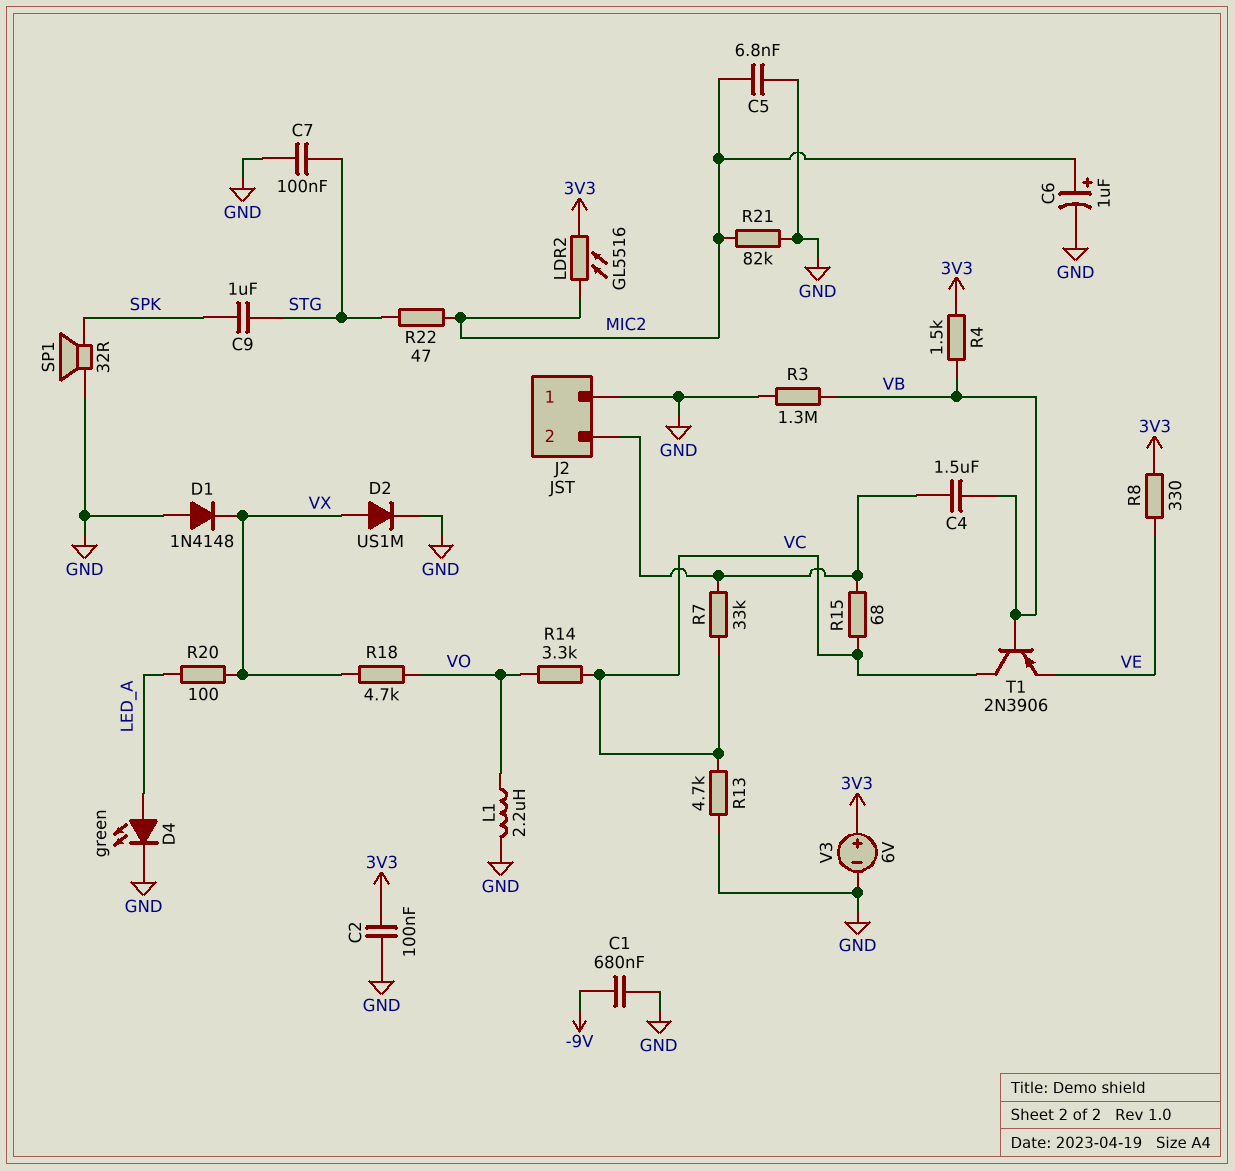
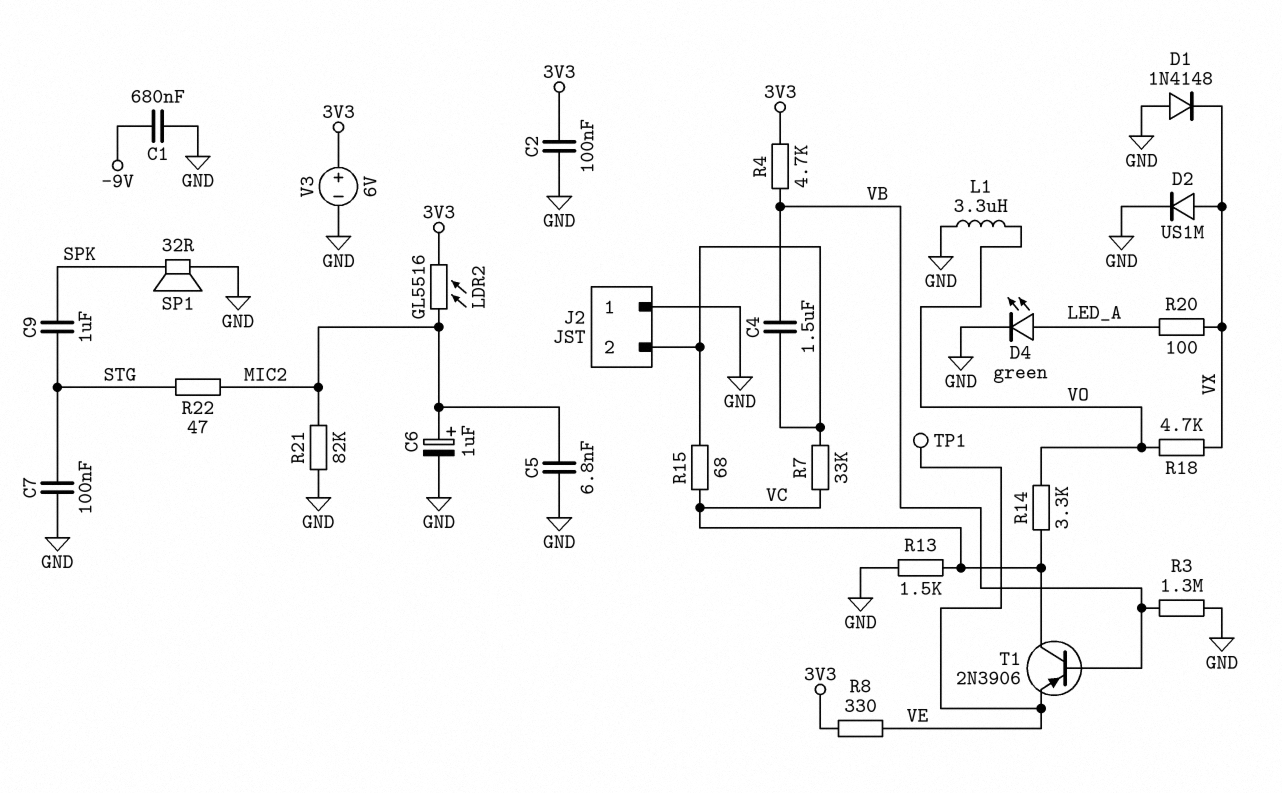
L1: 2.2uH (GND, VO) -> 3.3uH (GND, VO)
R4: 1.5k (3V3, VB) -> 4.7k (3V3, VB)
R13: 4.7k (GND, VC) -> 1.5k (GND, VC)
TP1: none -> test point (VE)

